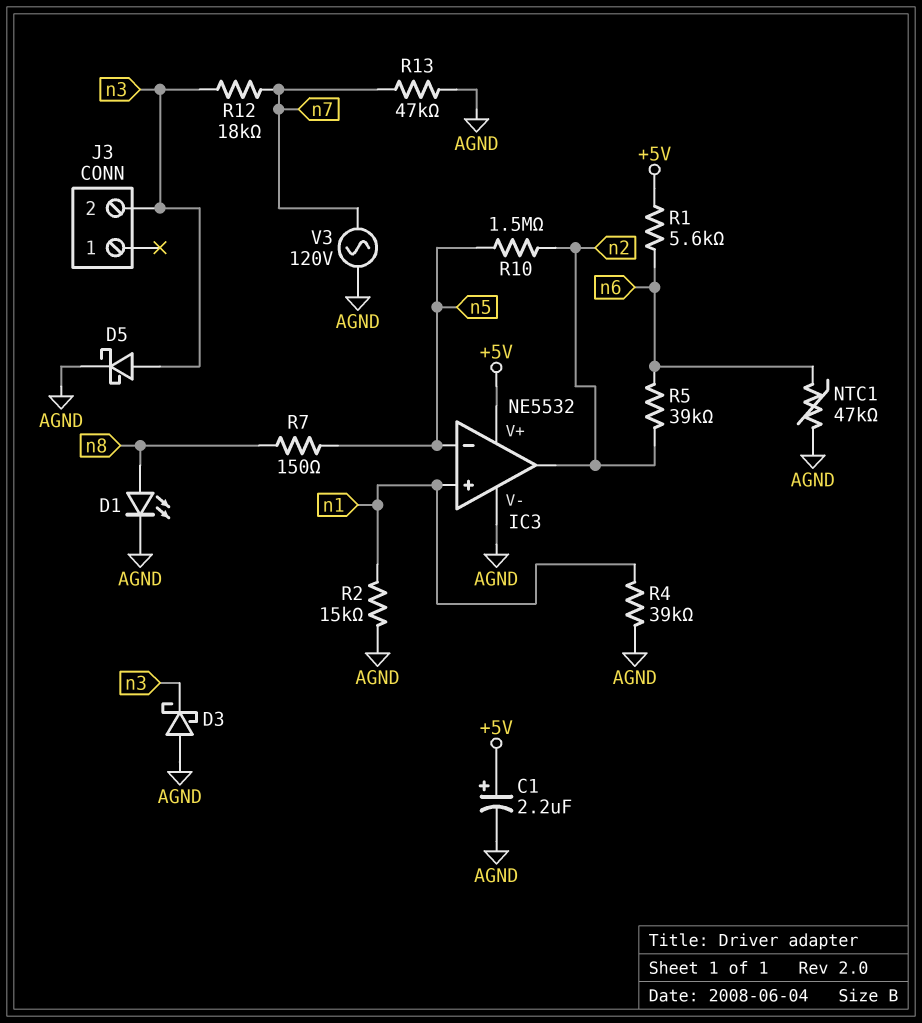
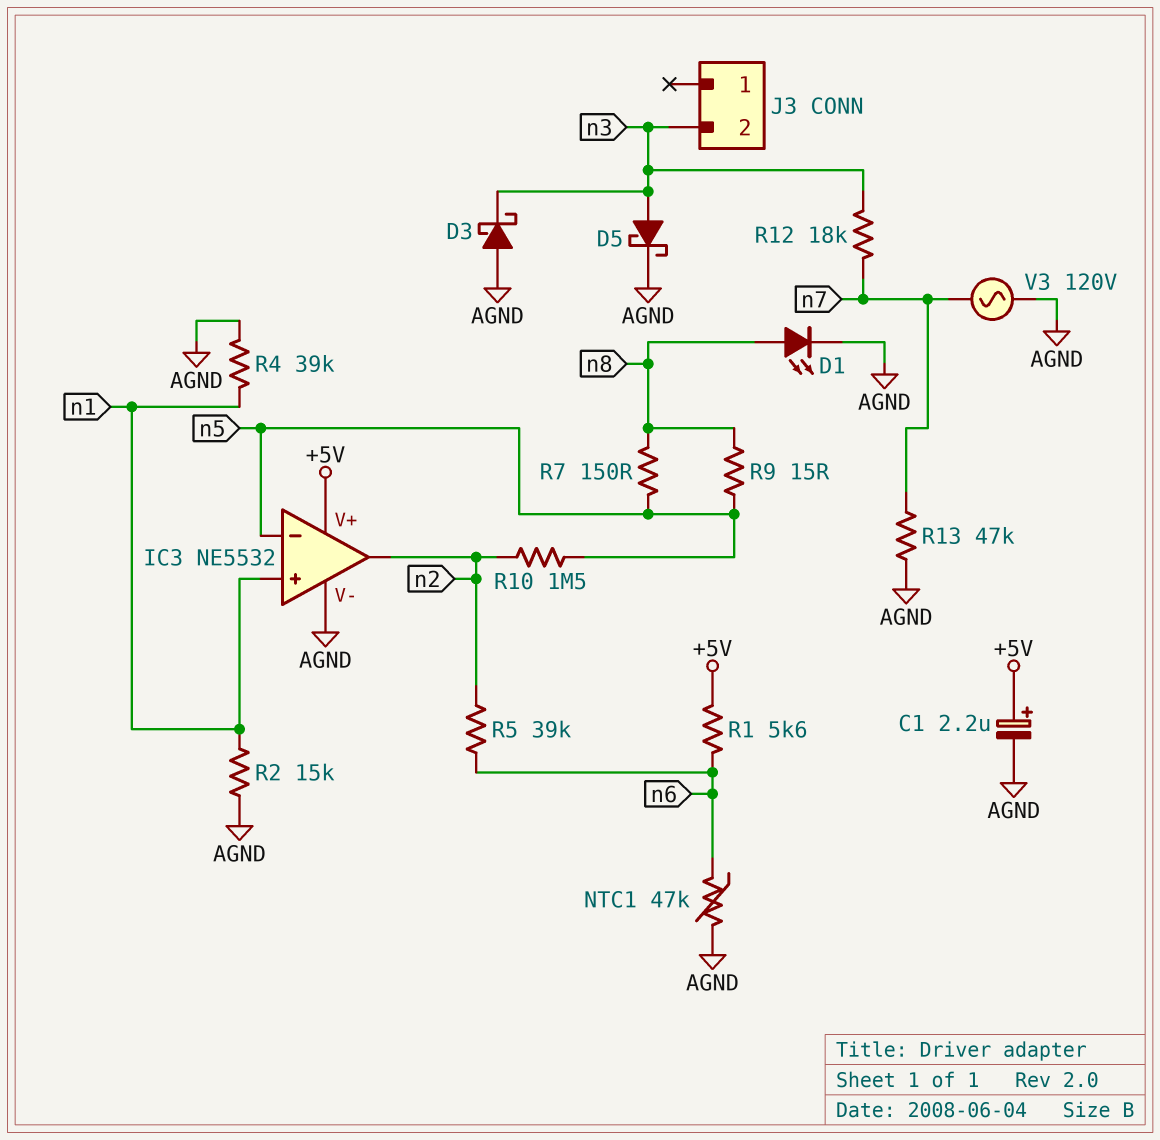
R9: none -> 15 (n5, n8)

